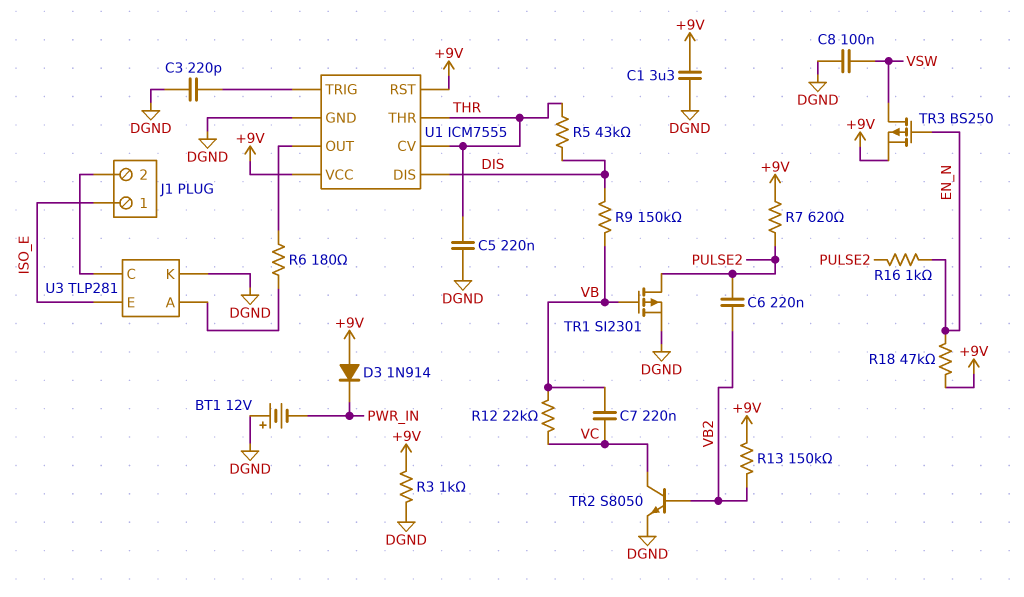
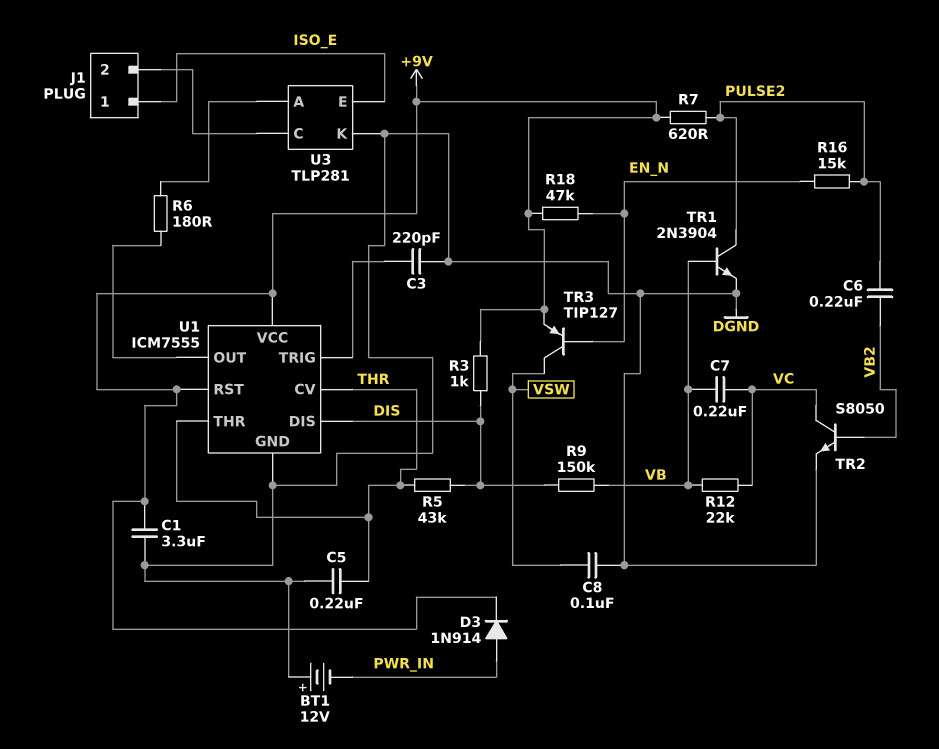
D3: diode 1N914 (A +9V, K PWR_IN) -> diode 1N914 (A PWR_IN, K +9V)
R3: 1k (+9V, DGND) -> 1k (+9V, DIS)
R13: 150k (+9V, VB2) -> none
R16: 1k (EN_N, PULSE2) -> 15k (EN_N, PULSE2)
TR1: PMOS SI2301 (G VB, D PULSE2, S DGND) -> NPN 2N3904 (B VB, C PULSE2, E DGND)
TR3: PMOS BS250 (G EN_N, D VSW, S +9V) -> PNP TIP127 (B EN_N, C VSW, E +9V)

